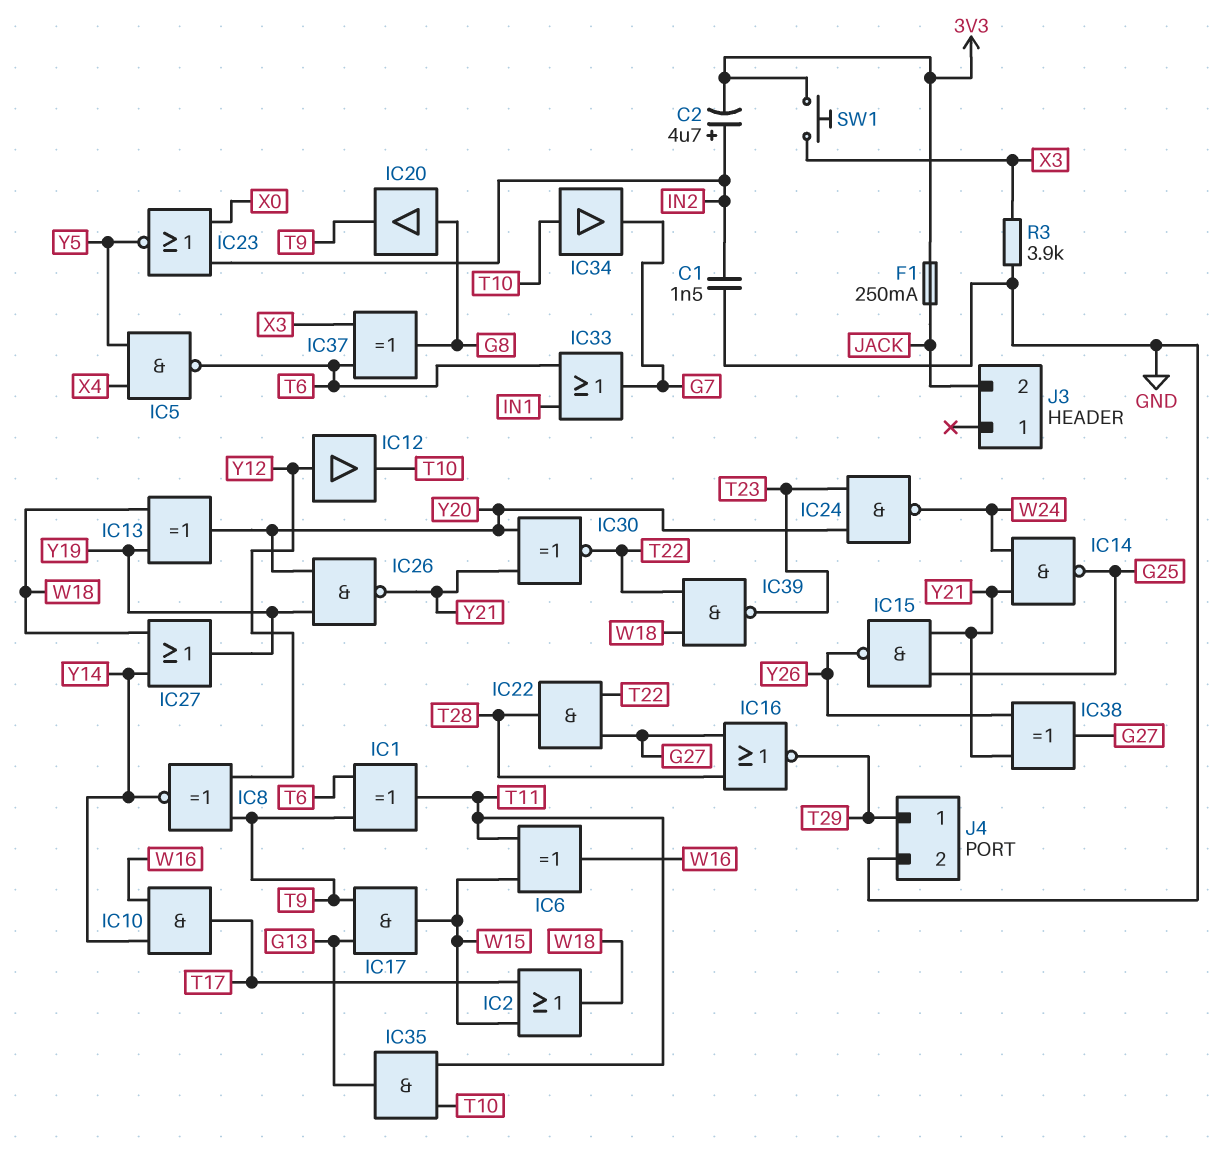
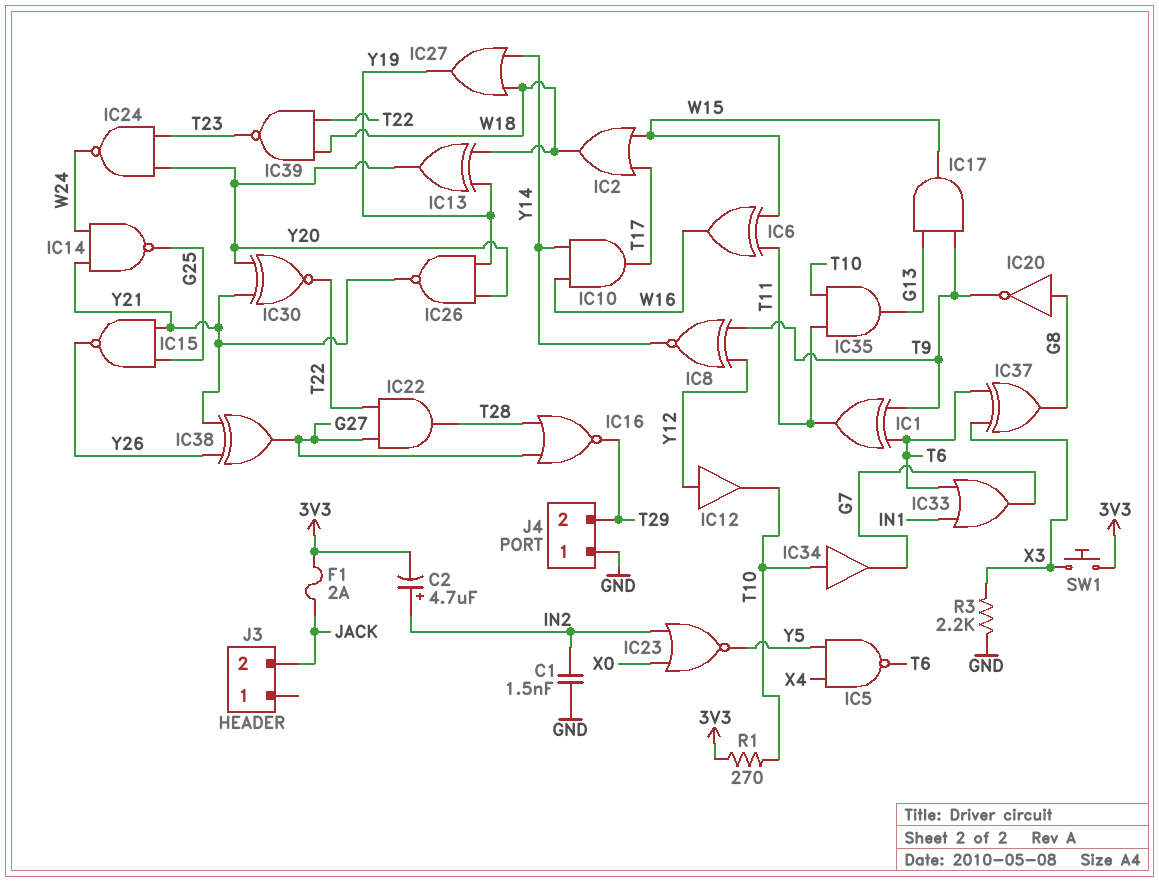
F1: 250mA (3V3, JACK) -> 2A (3V3, JACK)
IC20: buffer (in G8, out T9) -> NOT (in G8, out T9)
J4 pin 1: T29 -> GND
J4 pin 2: GND -> T29
R1: none -> 270 (3V3, T10)
R3: 3.9k (GND, X3) -> 2.2k (GND, X3)

